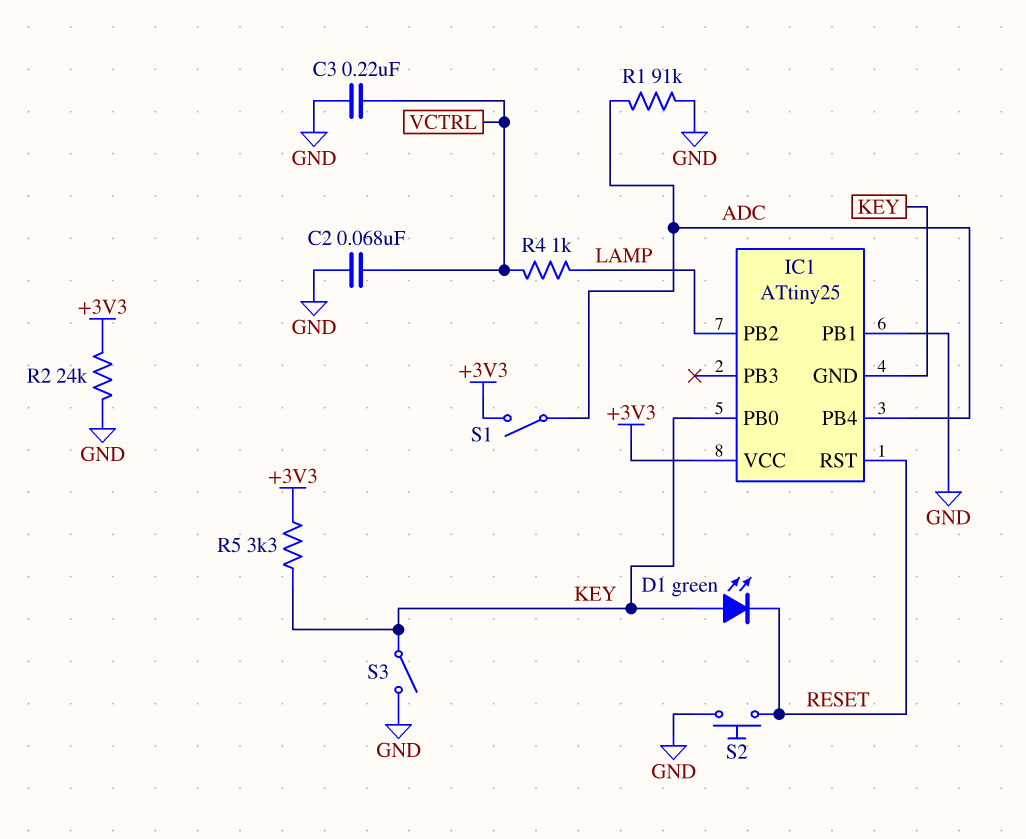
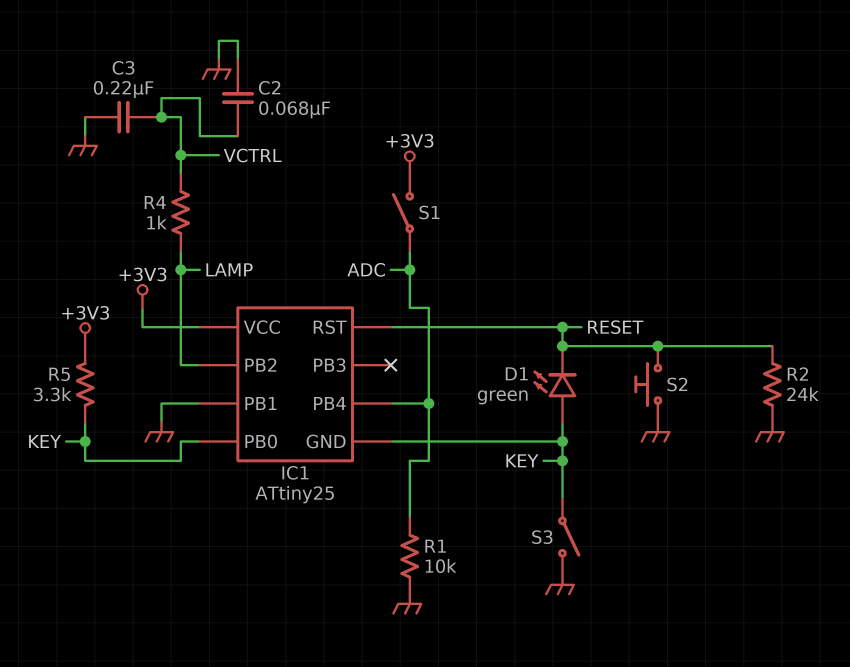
R1: 91k (ADC, GND) -> 10k (ADC, GND)
R2: 24k (+3V3, GND) -> 24k (GND, RESET)

